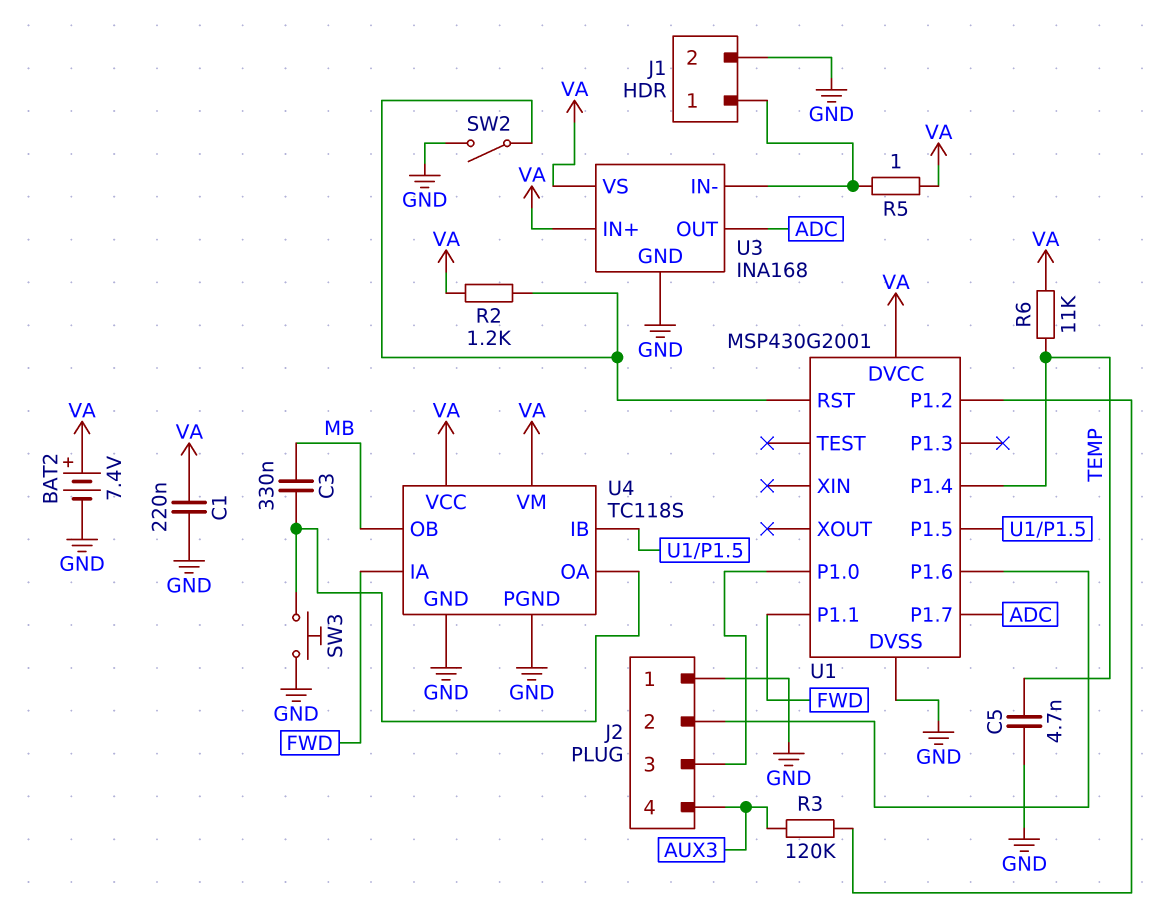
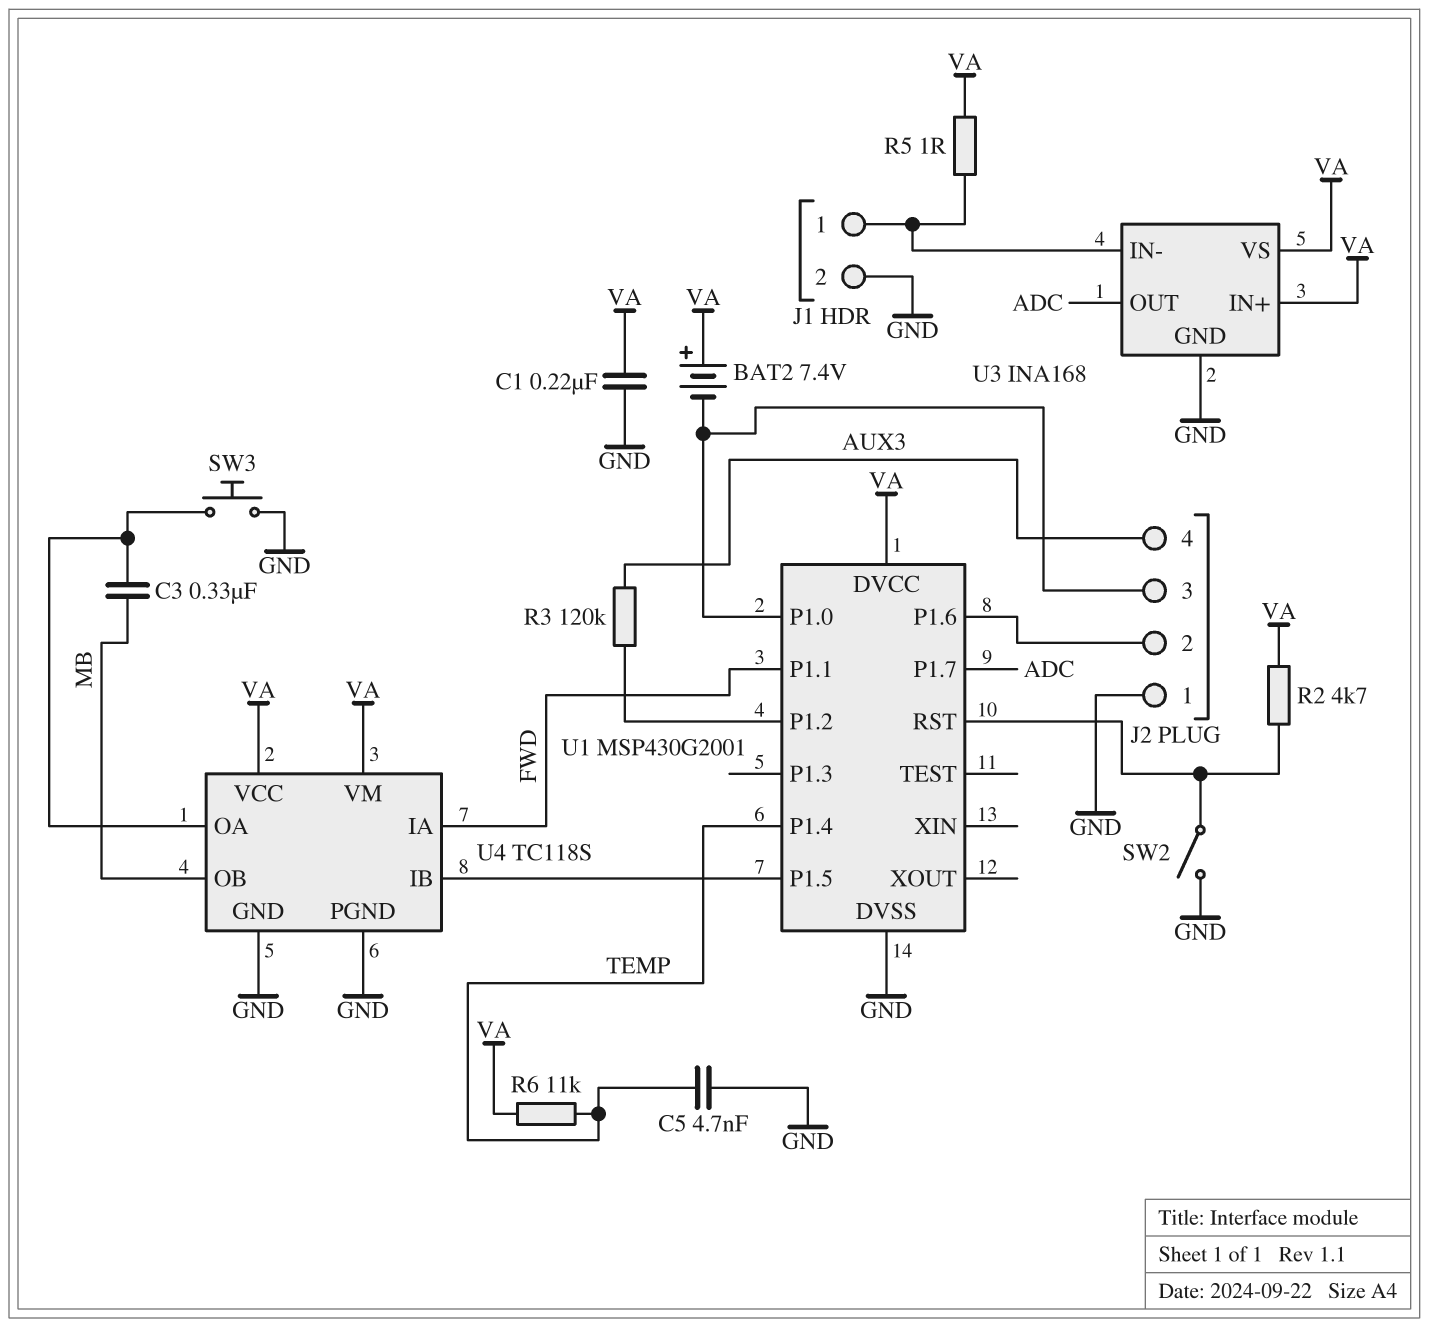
BAT2: 7.4V (plus VA, minus GND) -> 7.4V (plus VA, minus J2/3)
R2: 1.2k (U1/RST, VA) -> 4.7k (U1/RST, VA)

